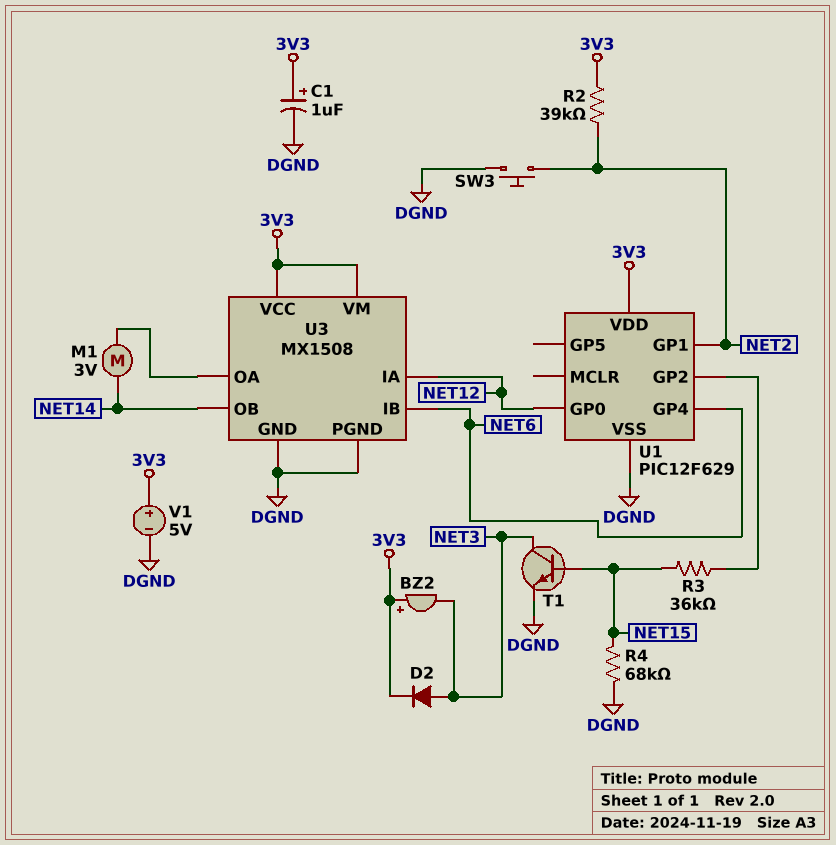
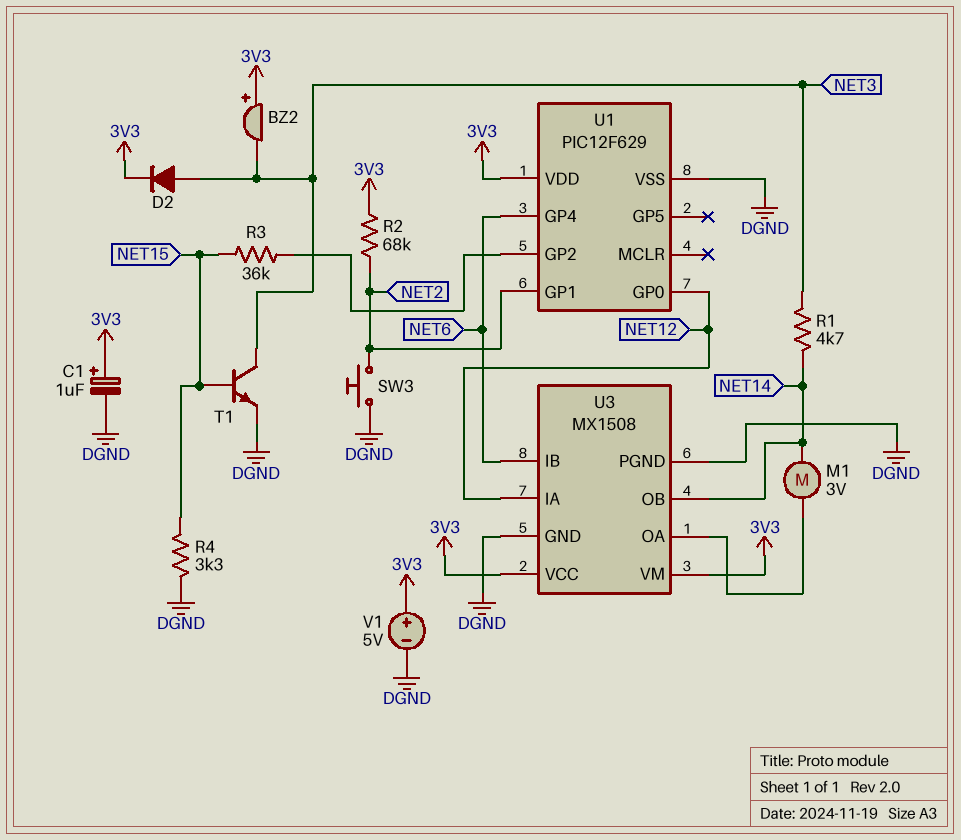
R1: none -> 4.7k (NET3, NET14)
R2: 39k (3V3, NET2) -> 68k (3V3, NET2)
R4: 68k (DGND, NET15) -> 3.3k (DGND, NET15)

